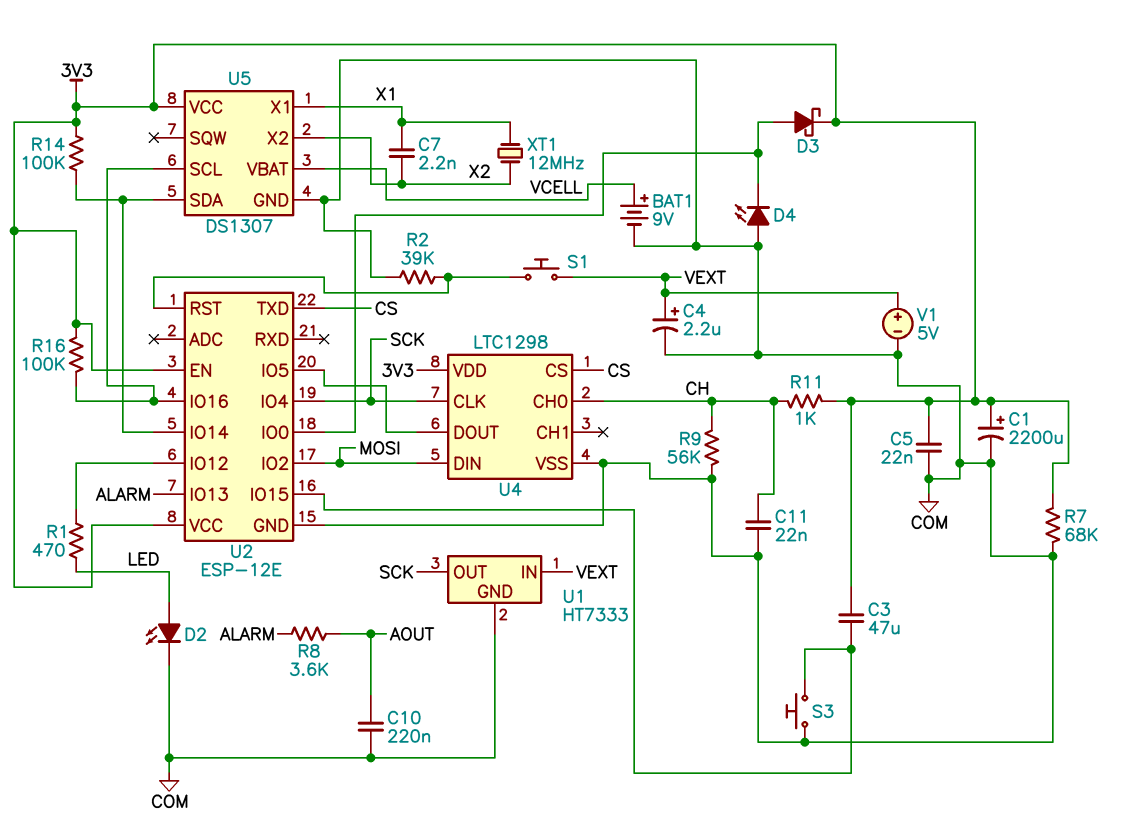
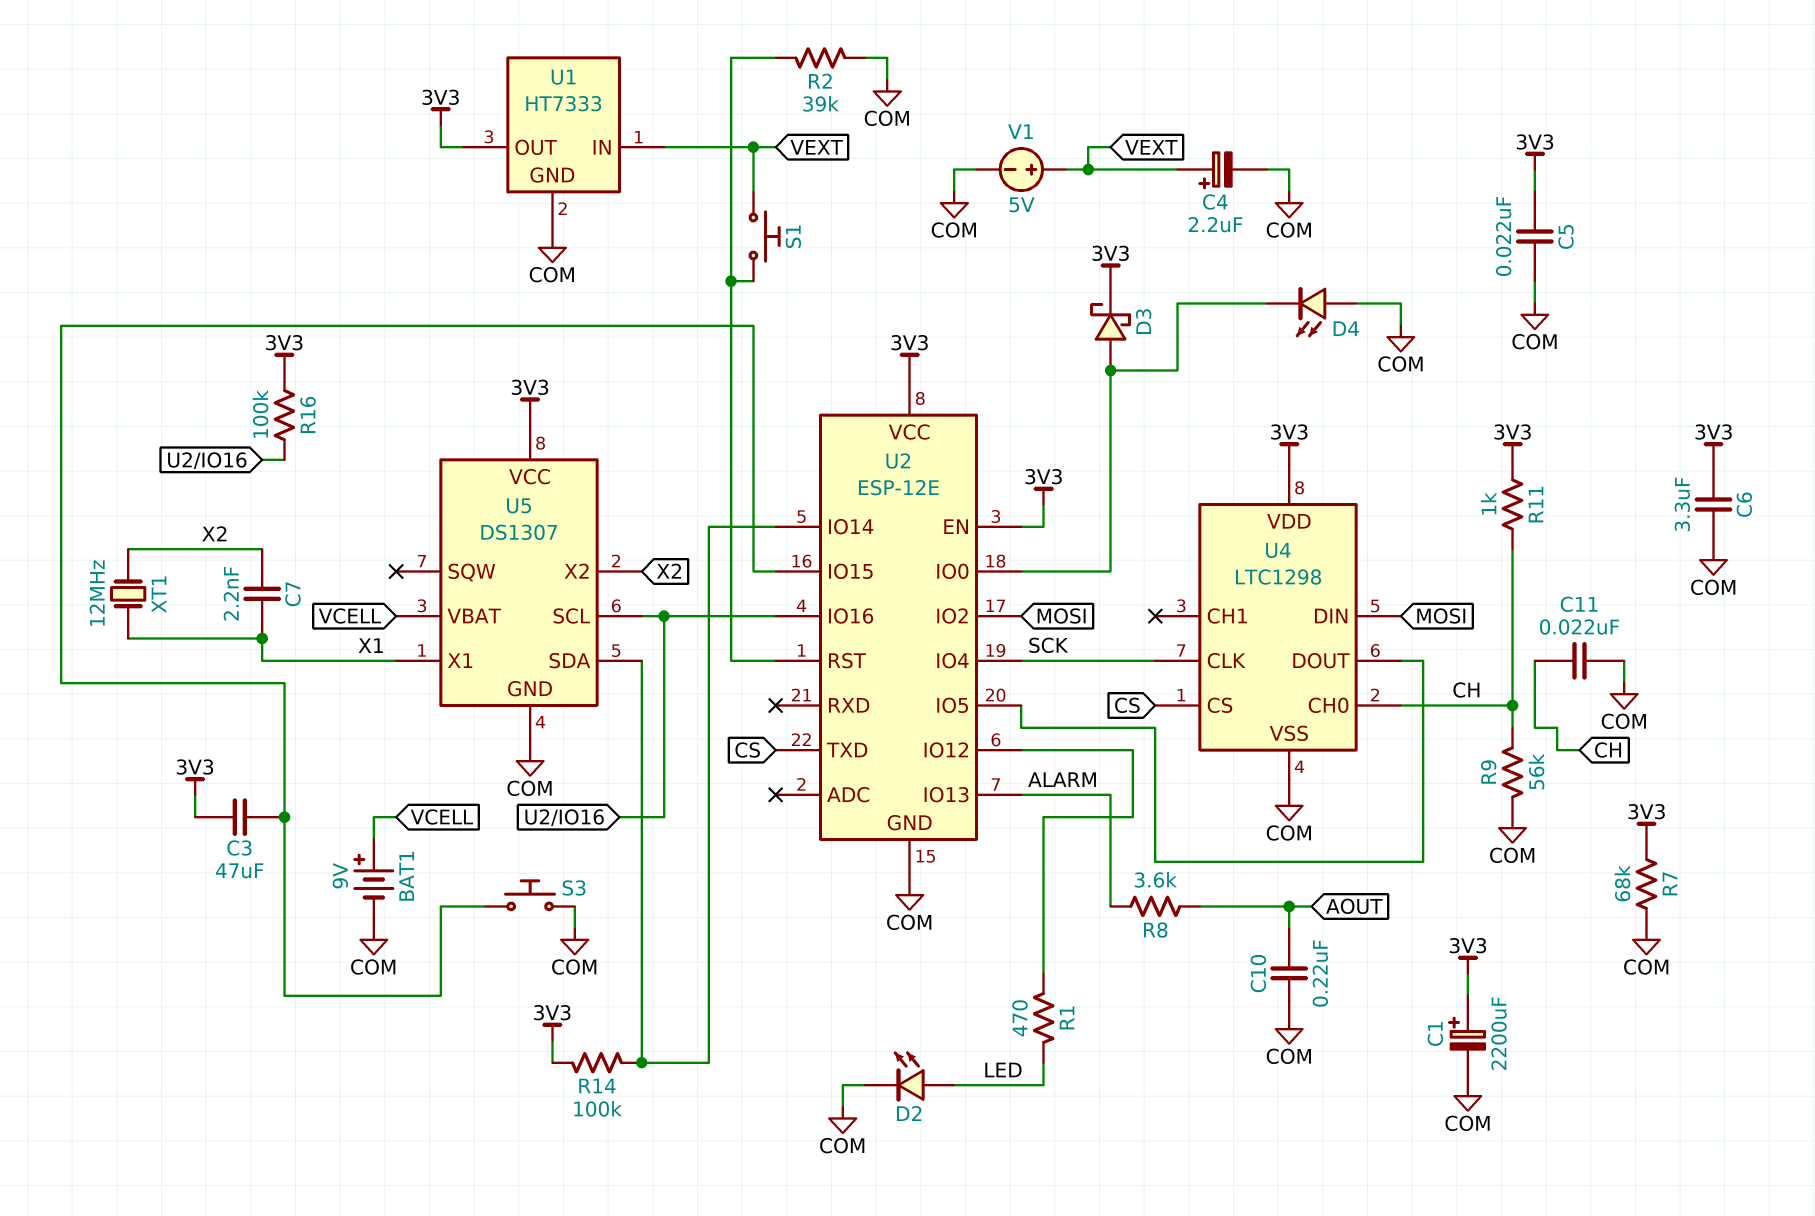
C6: none -> 3.3uF (3V3, COM)
U1 pin OUT: SCK -> 3V3

